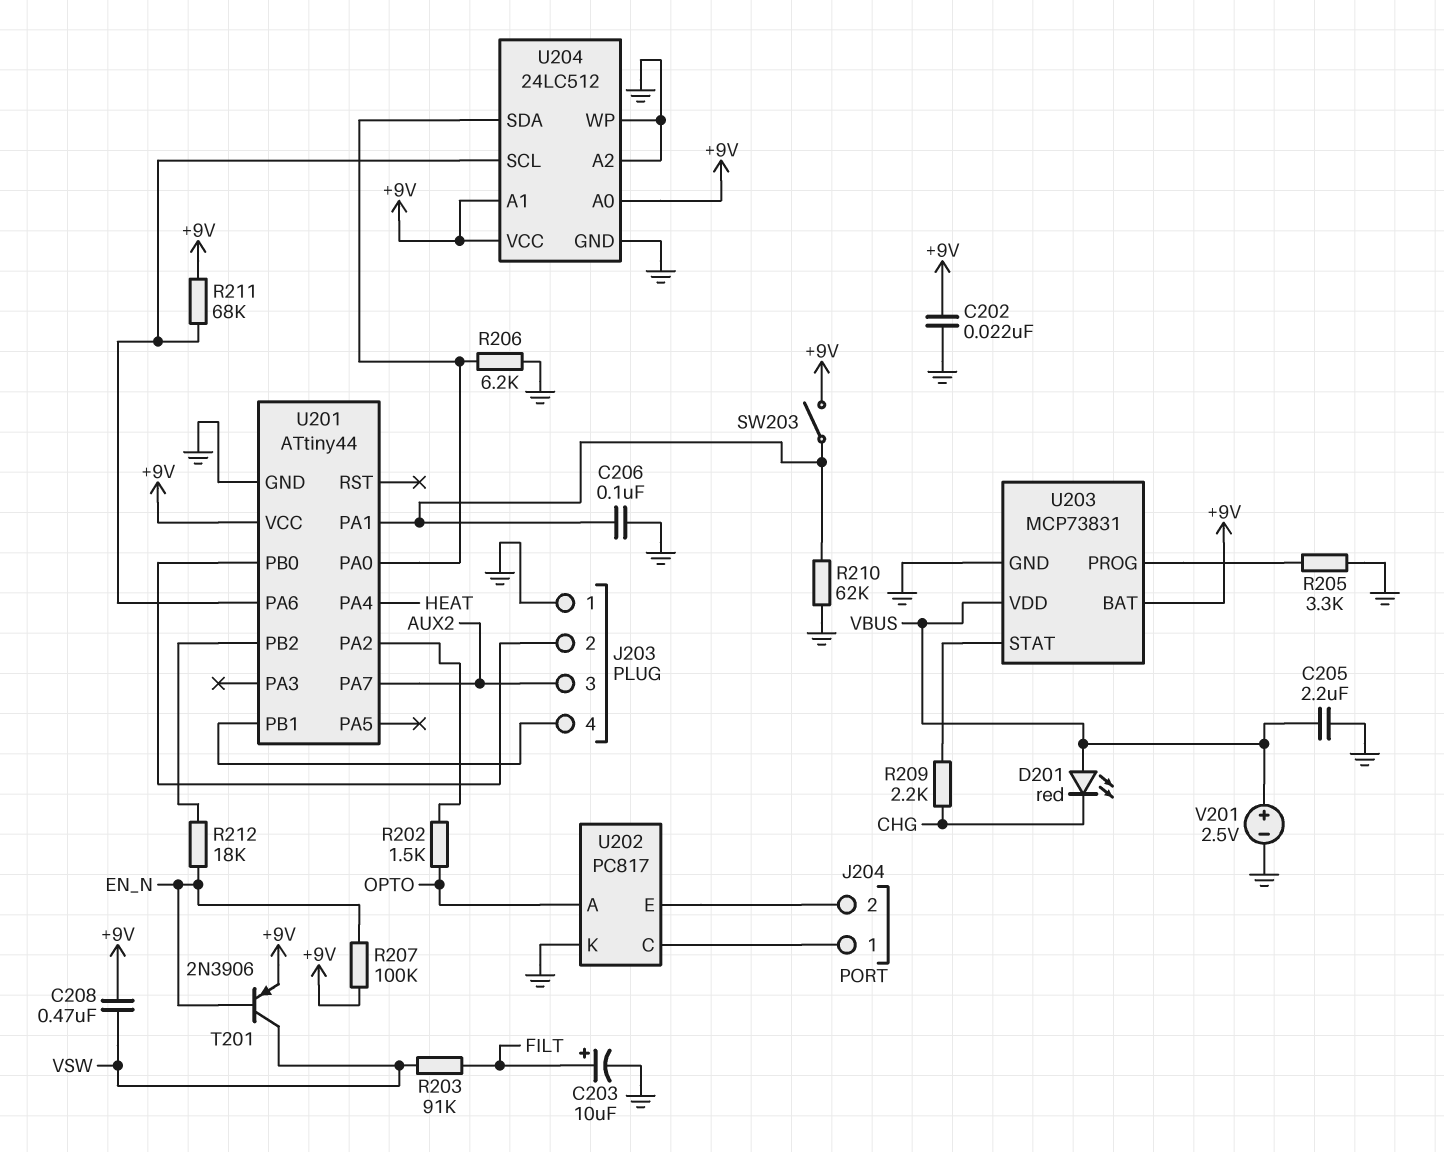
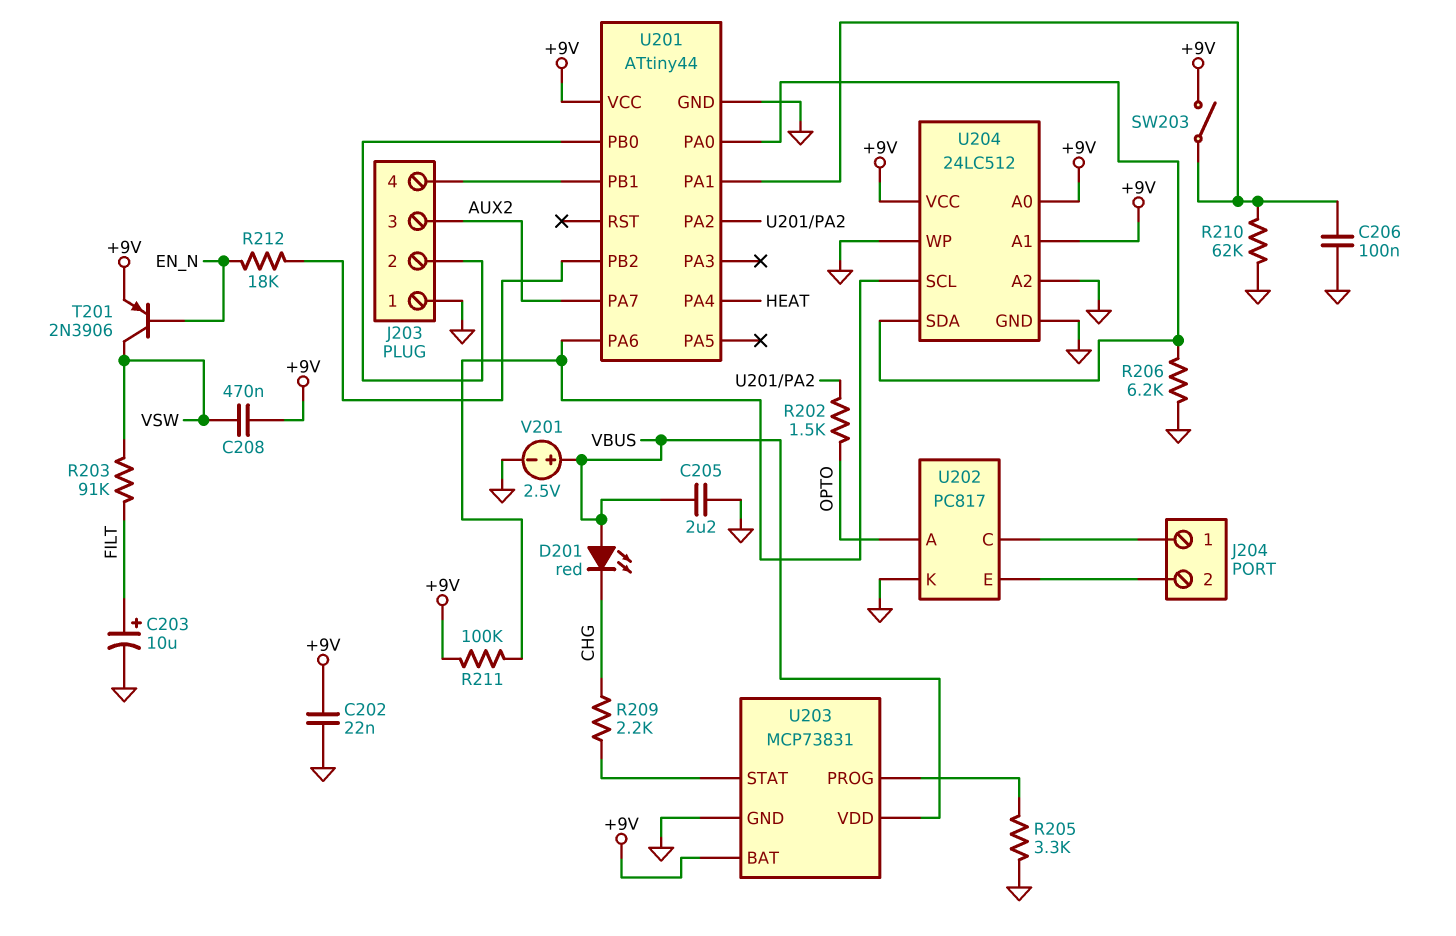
R207: 100k (+9V, EN_N) -> none
R211: 68k (+9V, U201/PA6) -> 100k (+9V, U201/PA6)

